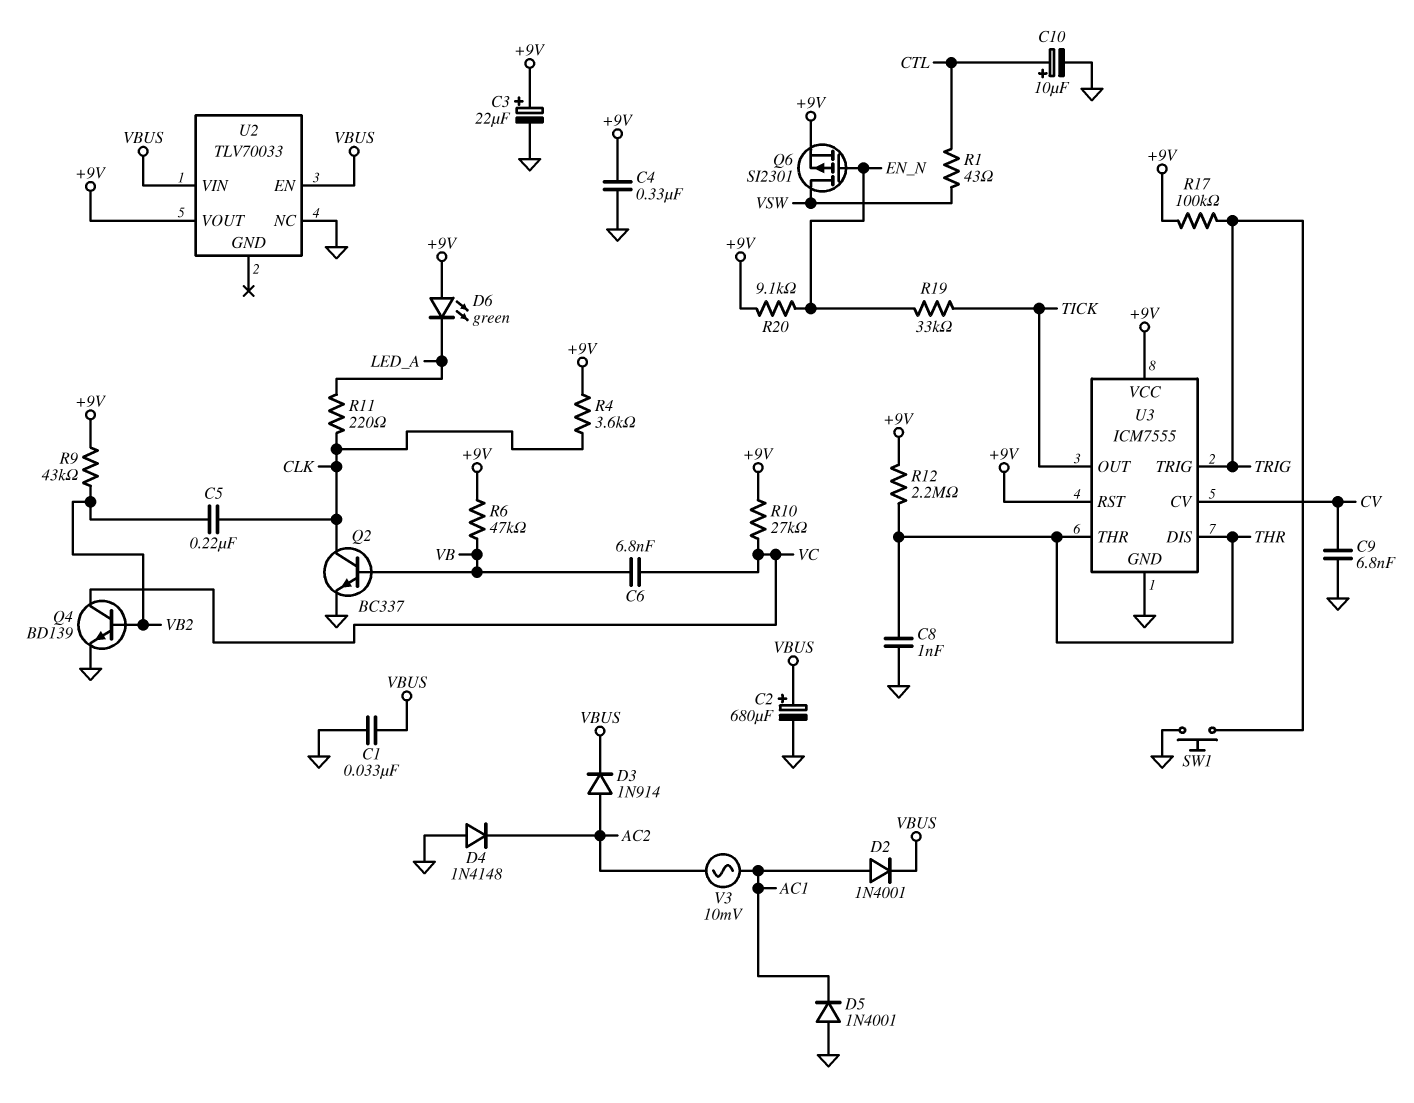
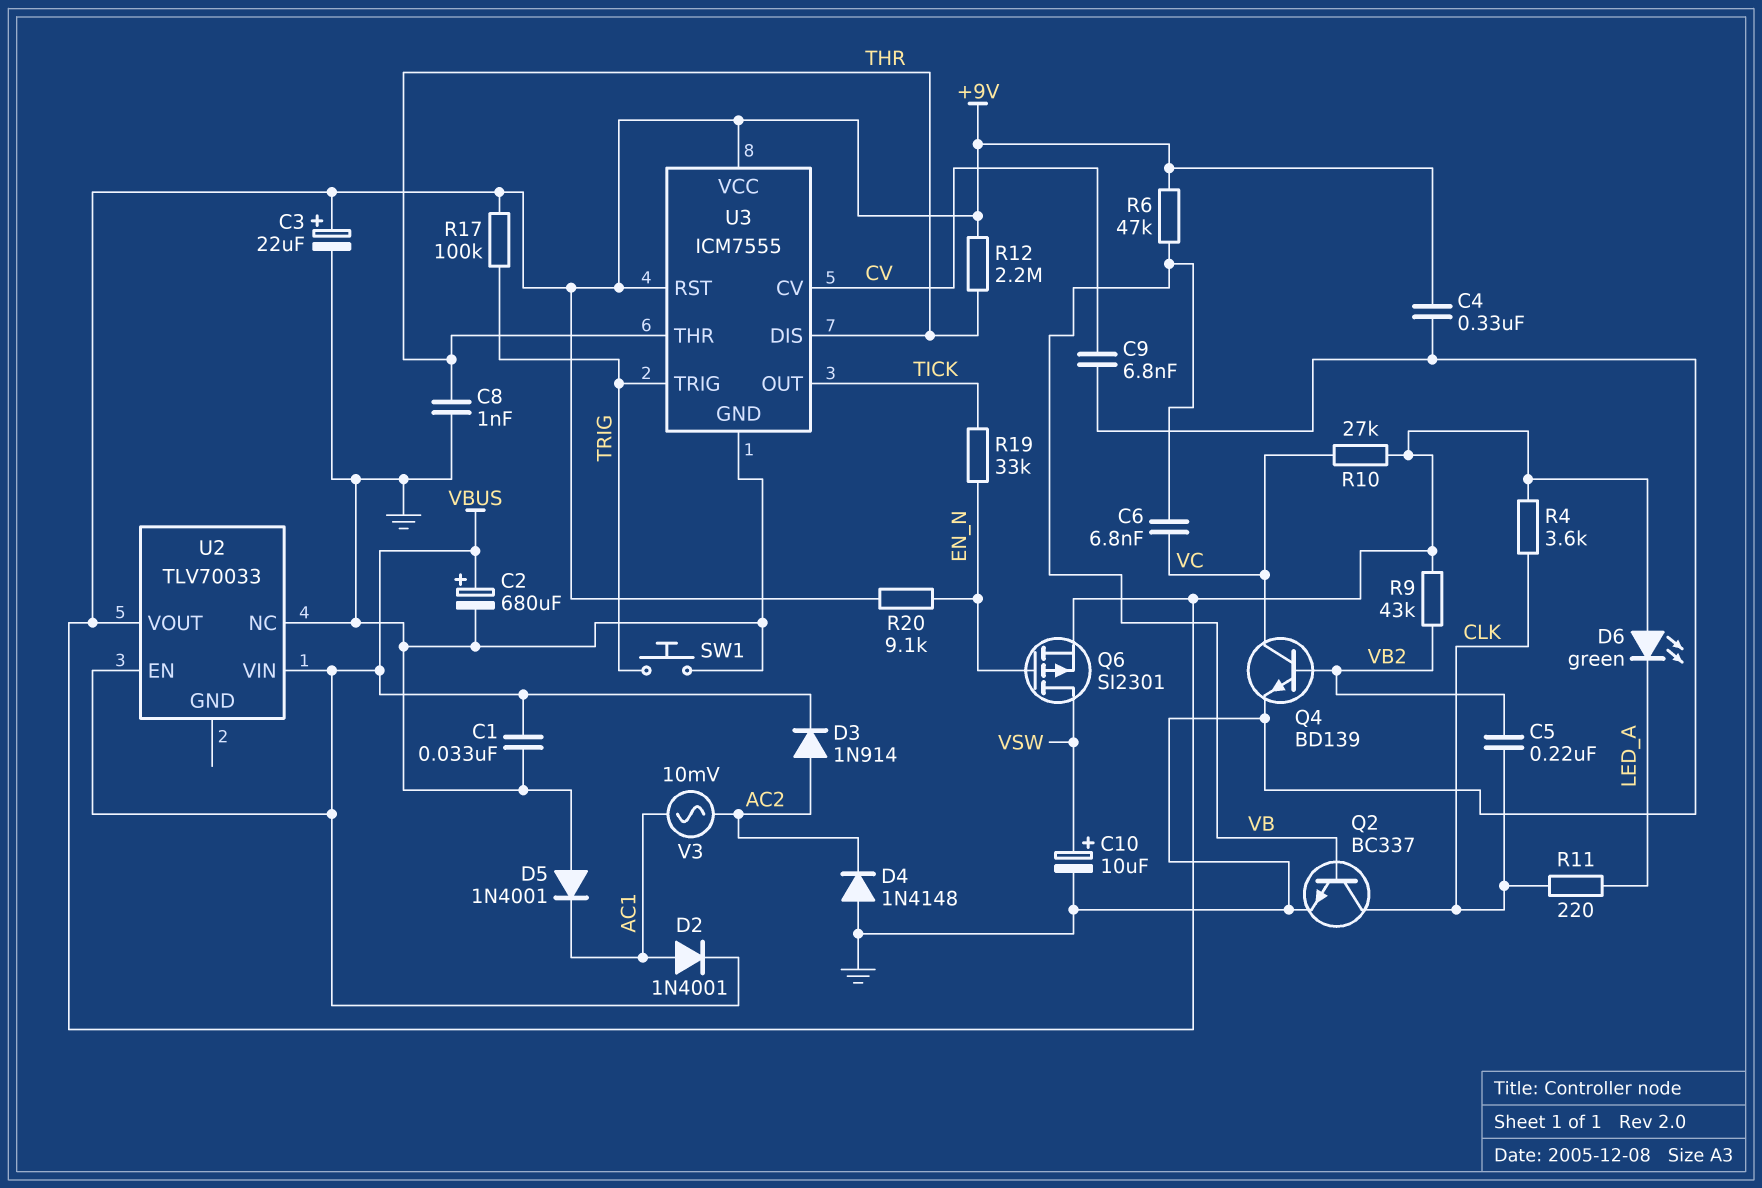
C10: 10uF (plus CTL, minus GND) -> 10uF (plus VSW, minus GND)
R1: 43 (CTL, VSW) -> none

